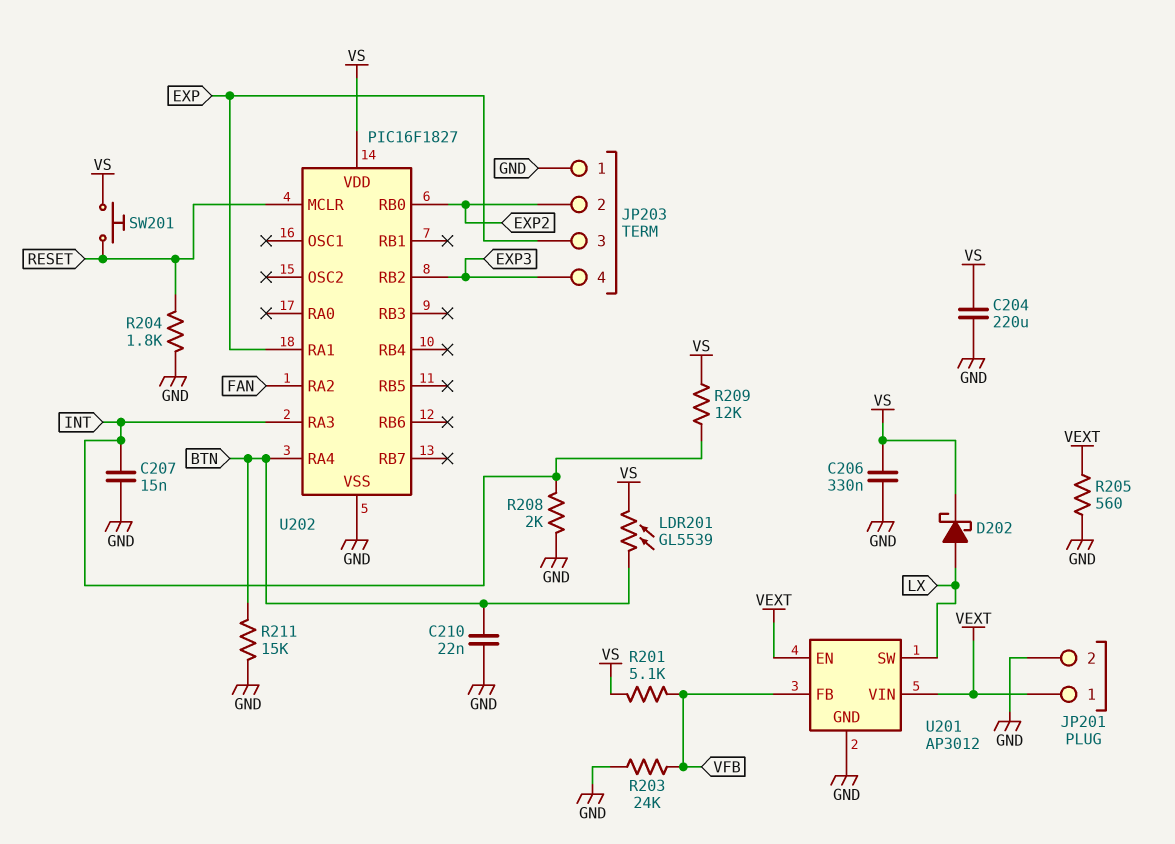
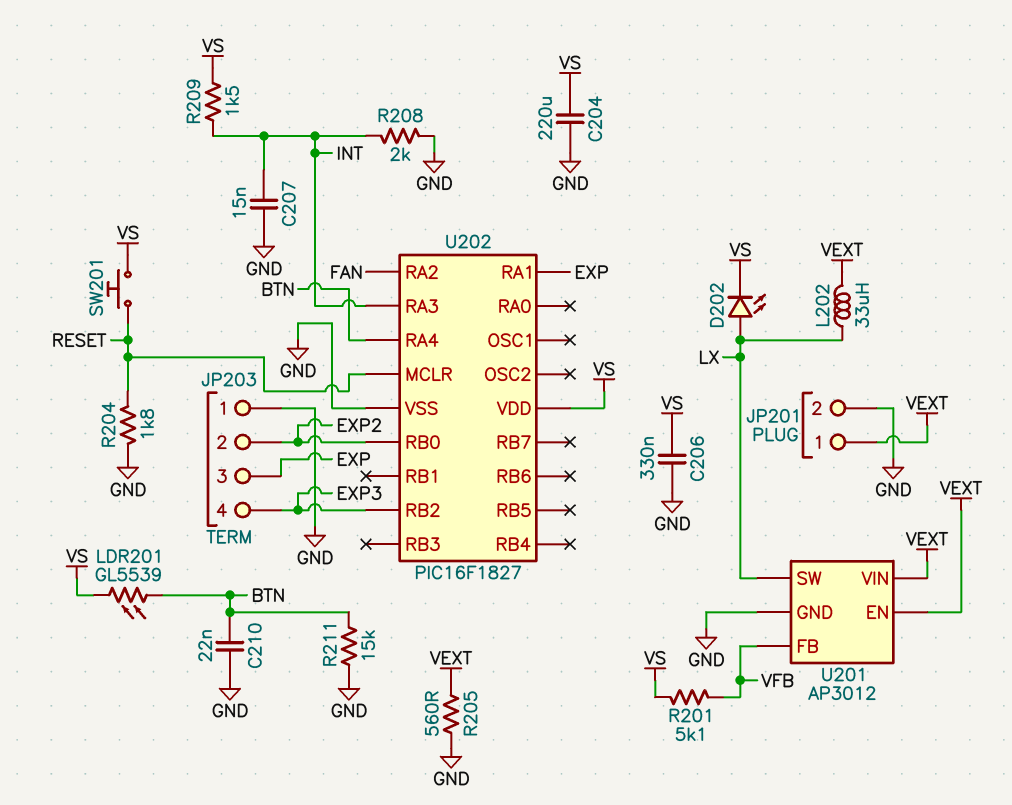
D202: schottky (A LX, K VS) -> LED (A LX, K VS)
L202: none -> 33uH (LX, VEXT)
R203: 24k (GND, VFB) -> none
R209: 12k (INT, VS) -> 1.5k (INT, VS)

